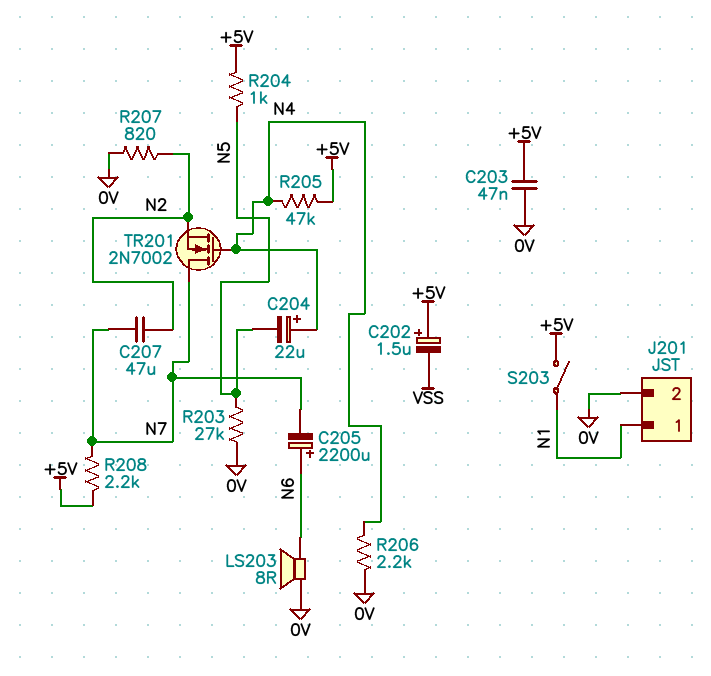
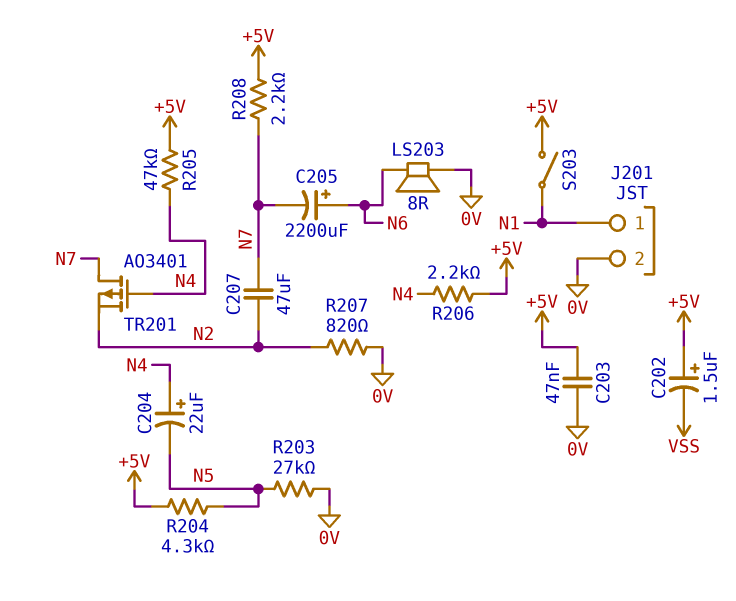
R204: 1k (+5V, N5) -> 4.3k (+5V, N5)
R206: 2.2k (0V, N4) -> 2.2k (+5V, N4)
TR201: NMOS 2N7002 (G N4, D N7, S N2) -> PMOS AO3401 (G N4, D N7, S N2)

